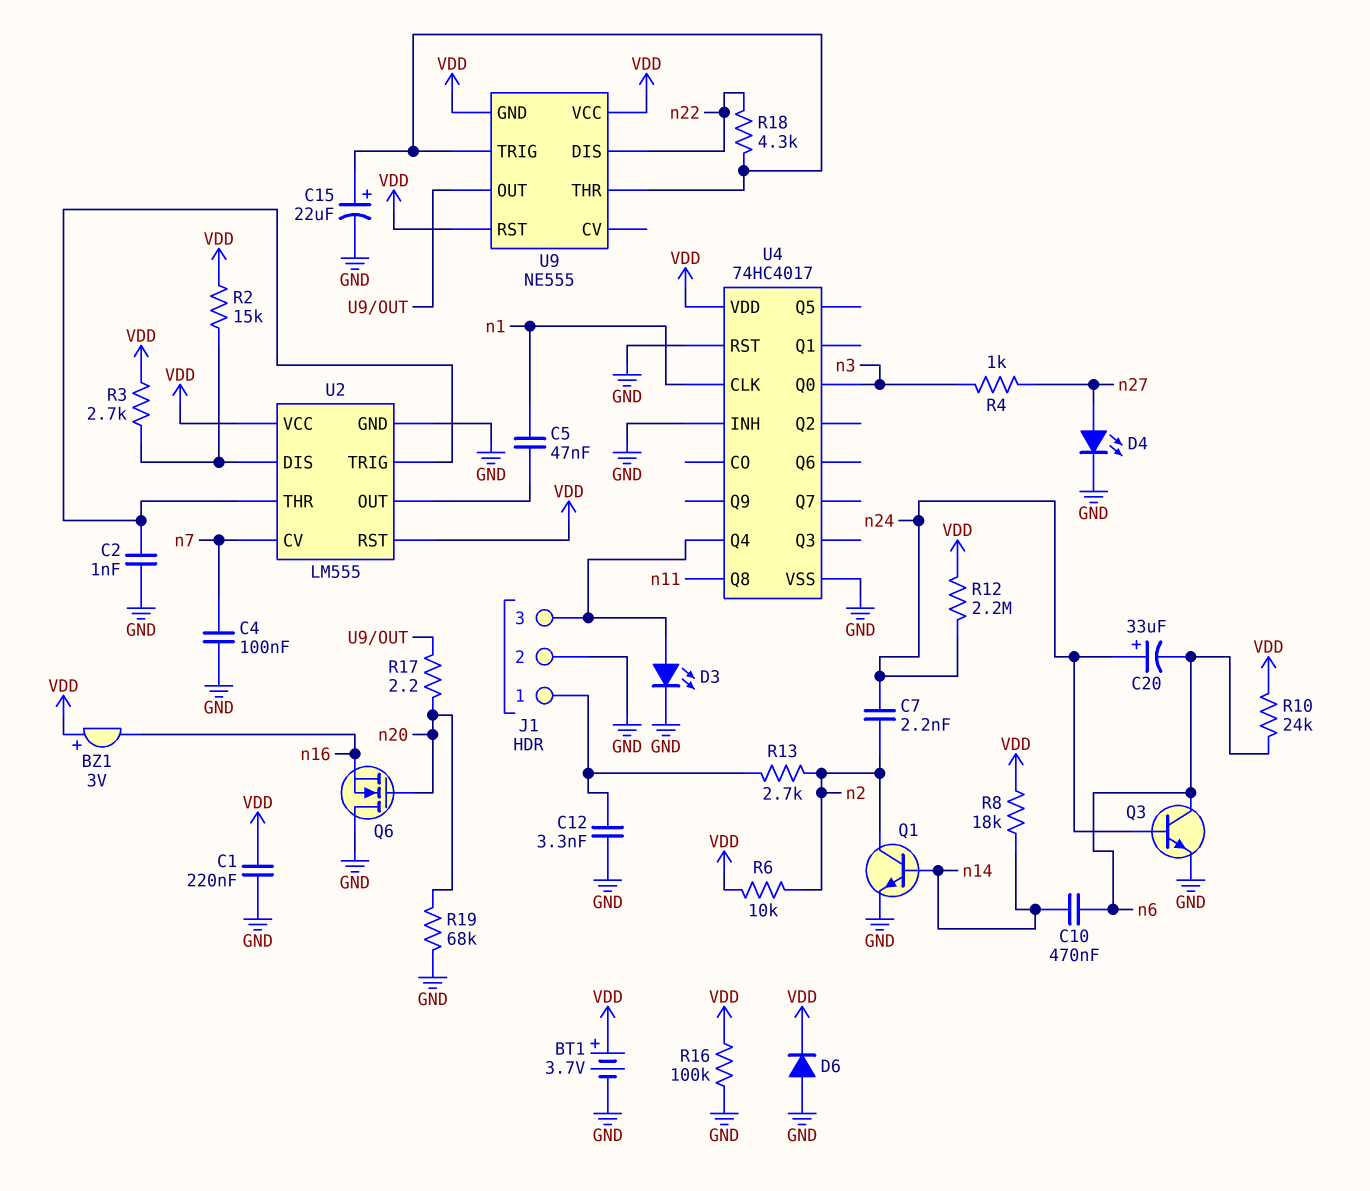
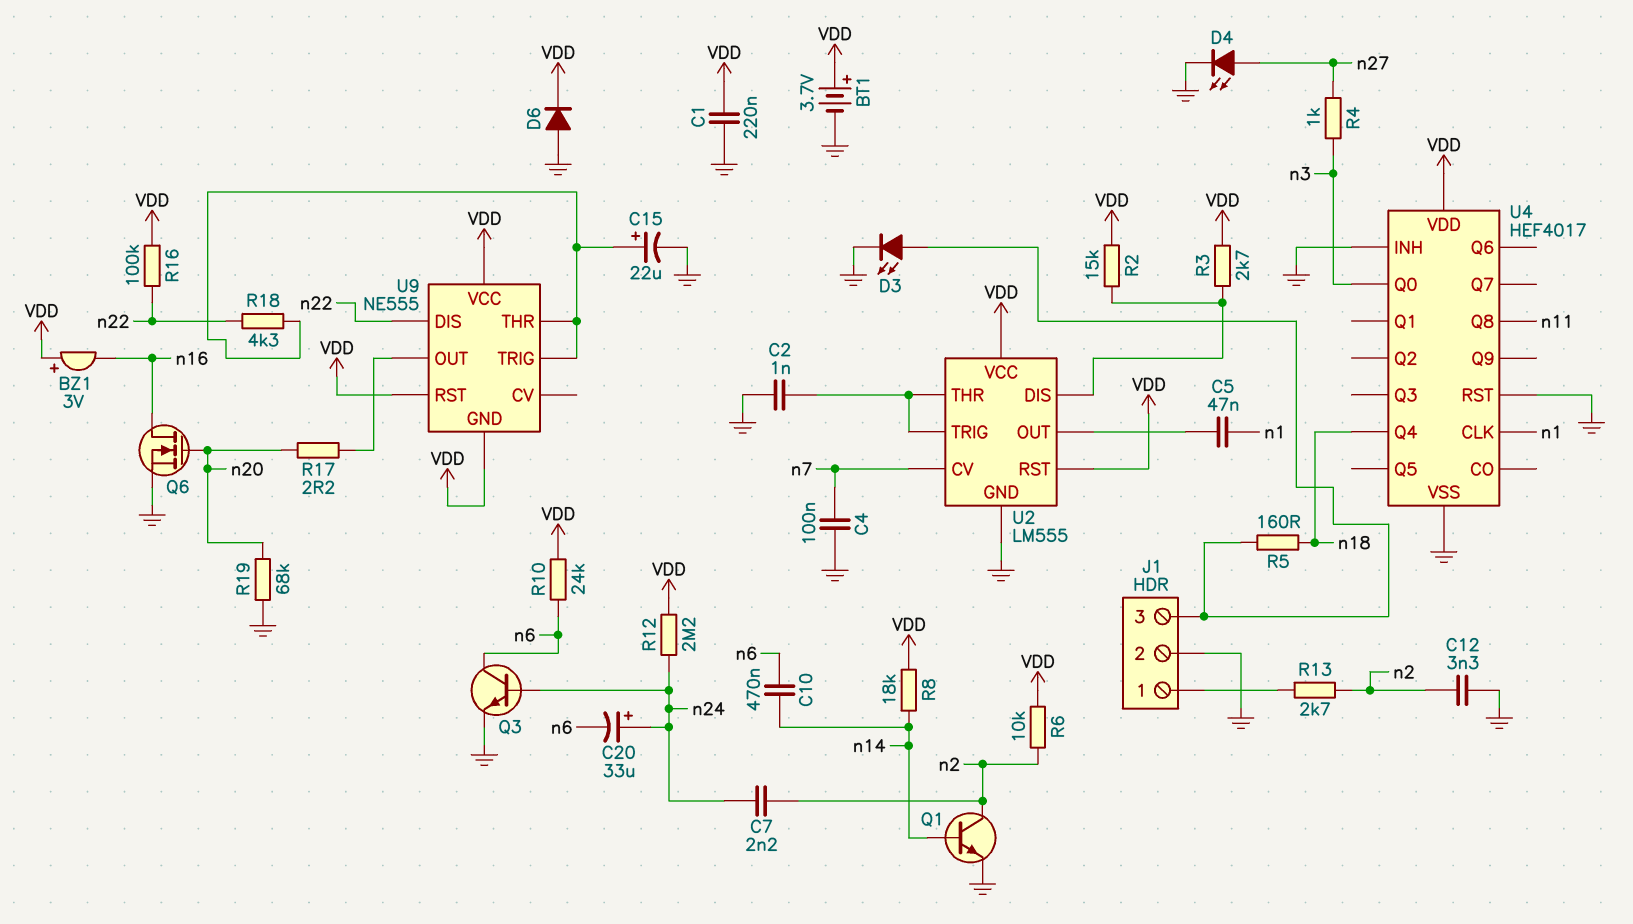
C12: 3.3nF (GND, J1/1) -> 3.3nF (GND, n2)
Q6: NMOS (G n20, D GND, S n16) -> NMOS (G n20, D n16, S GND)
R5: none -> 160 (J1/3, n18)
R16: 100k (GND, VDD) -> 100k (VDD, n22)
U4: 74HC4017 -> HEF4017
U4 pin Q4: J1/3 -> n18

